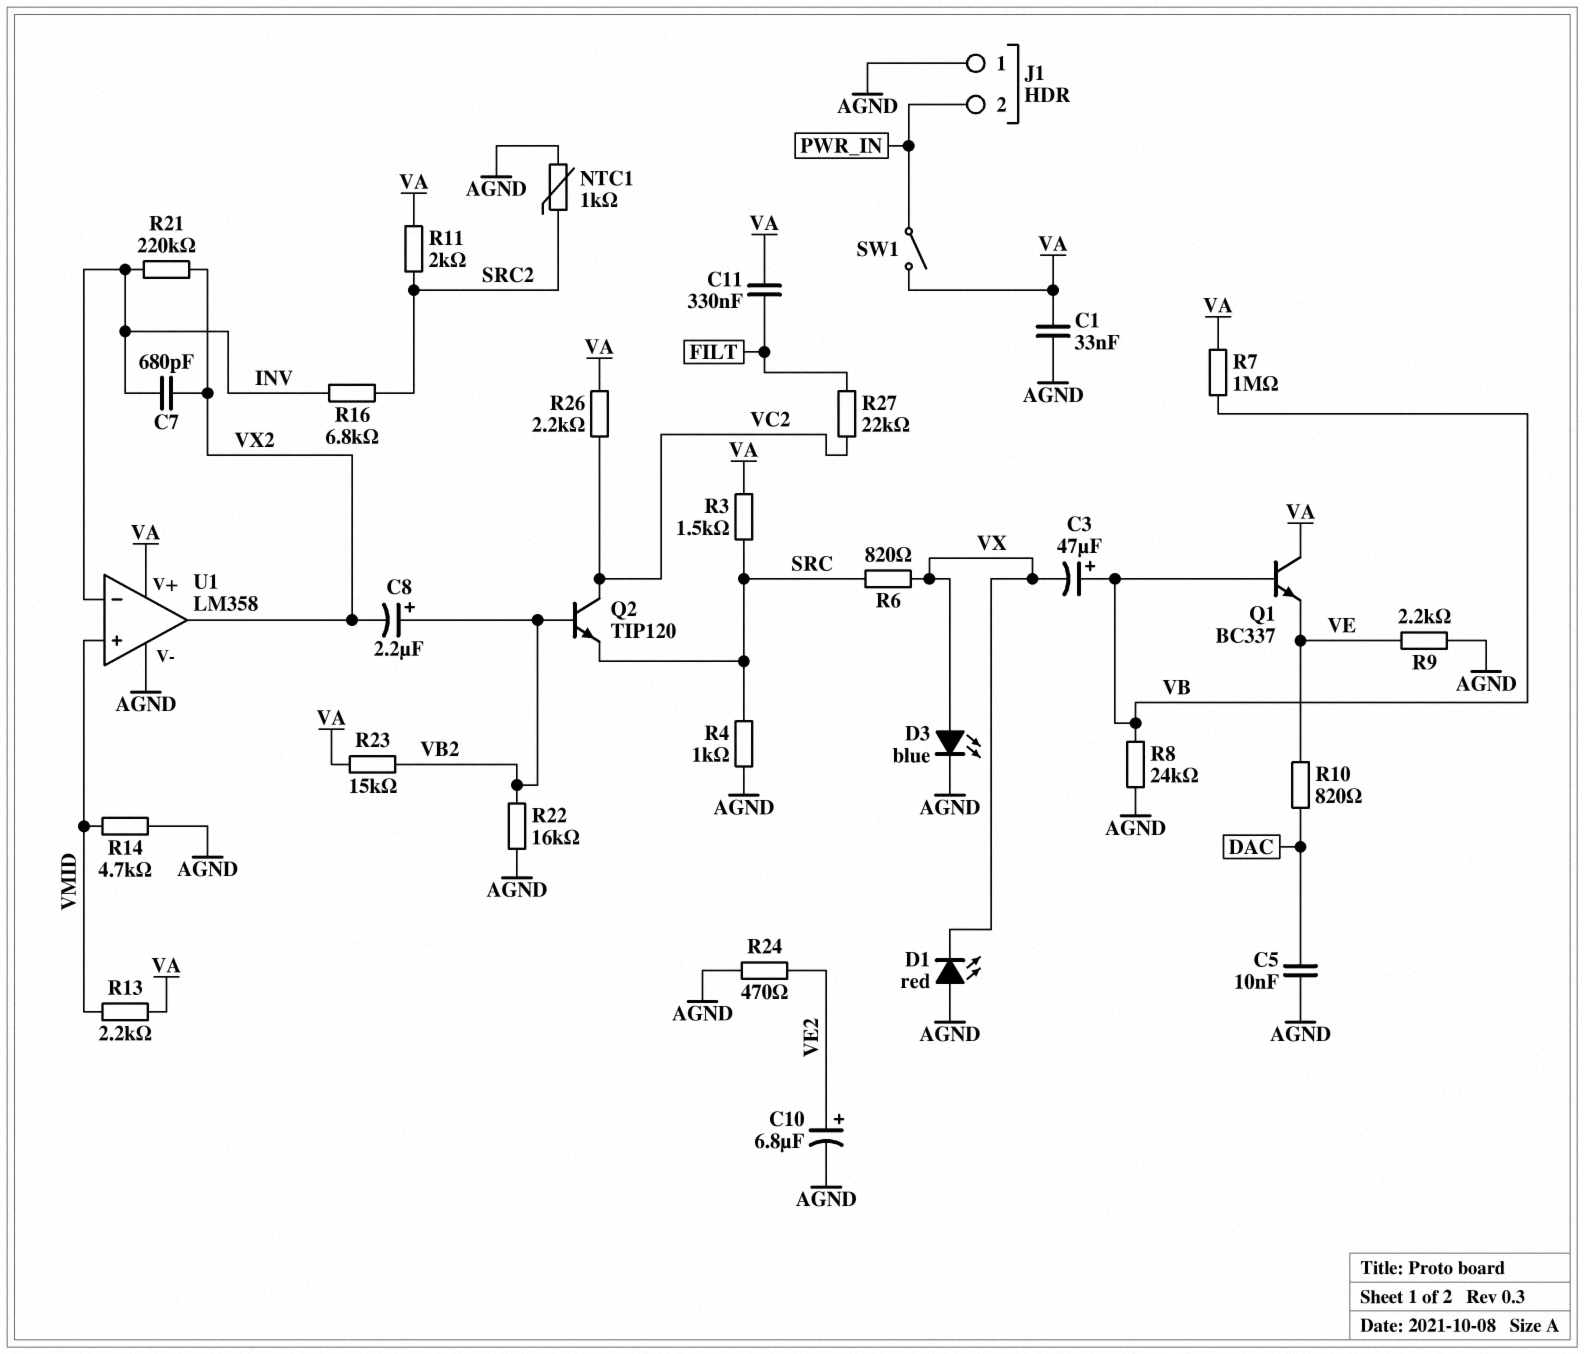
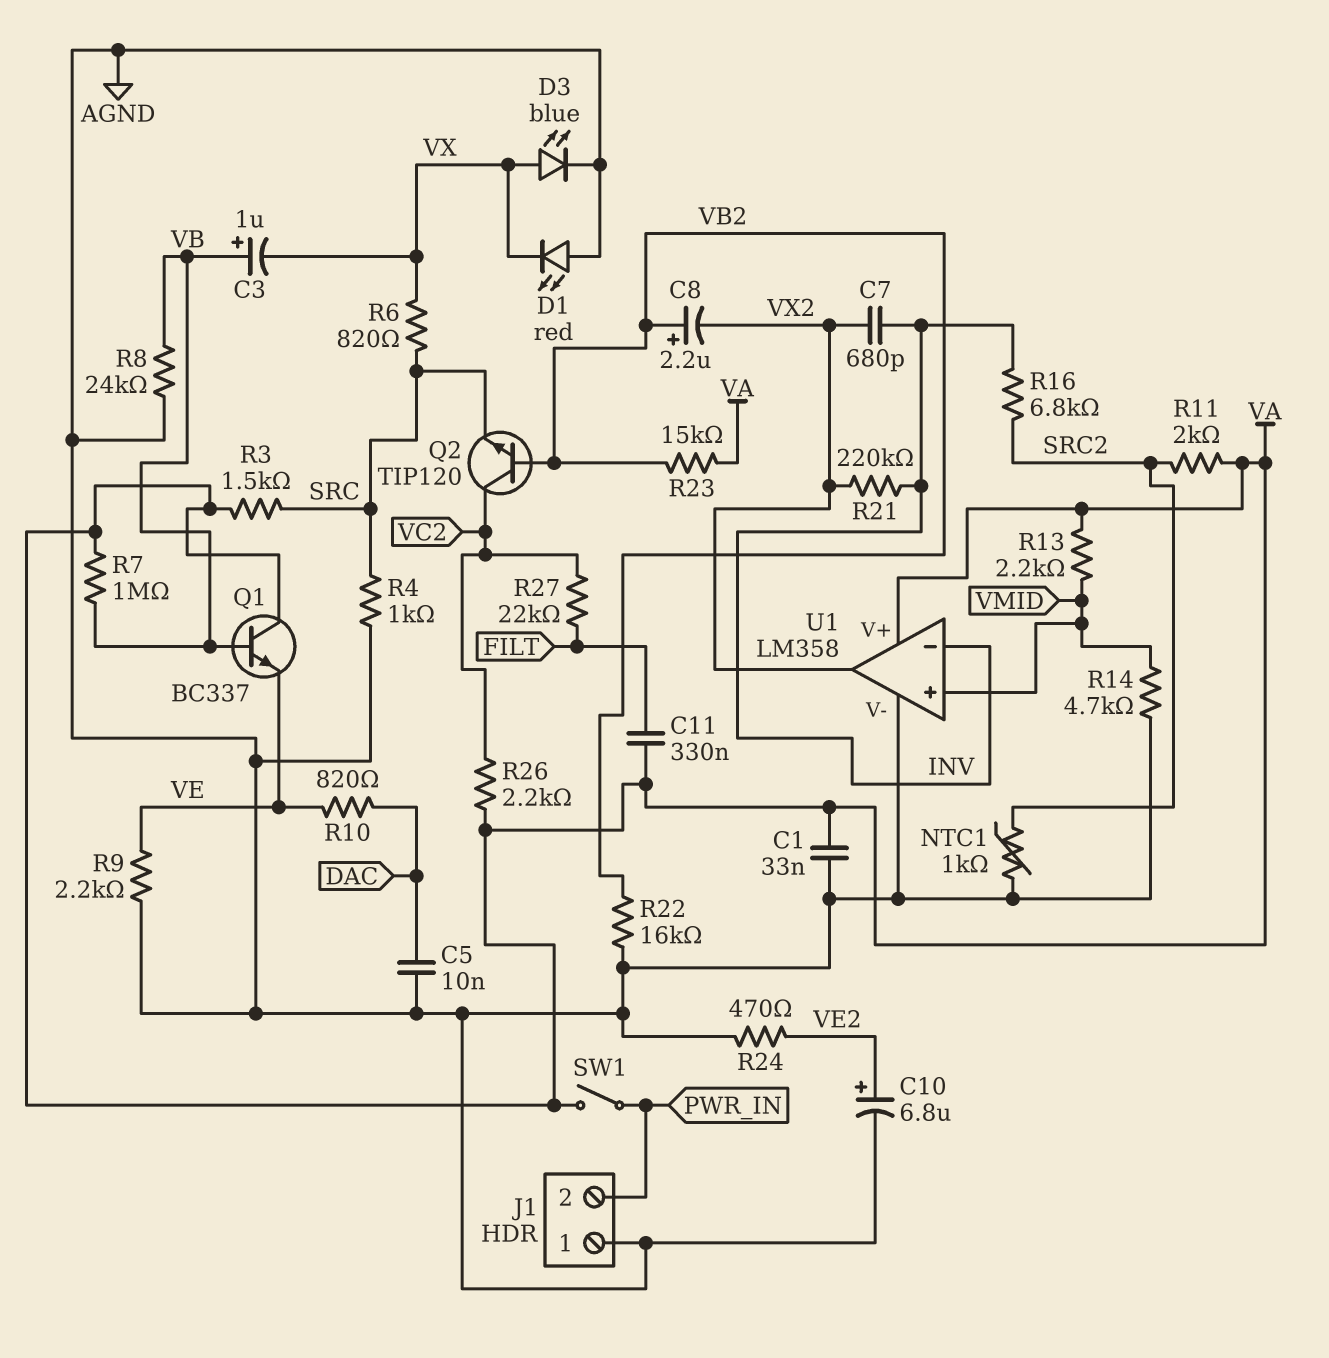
C3: 47uF (plus VB, minus VX) -> 1uF (plus VB, minus VX)

